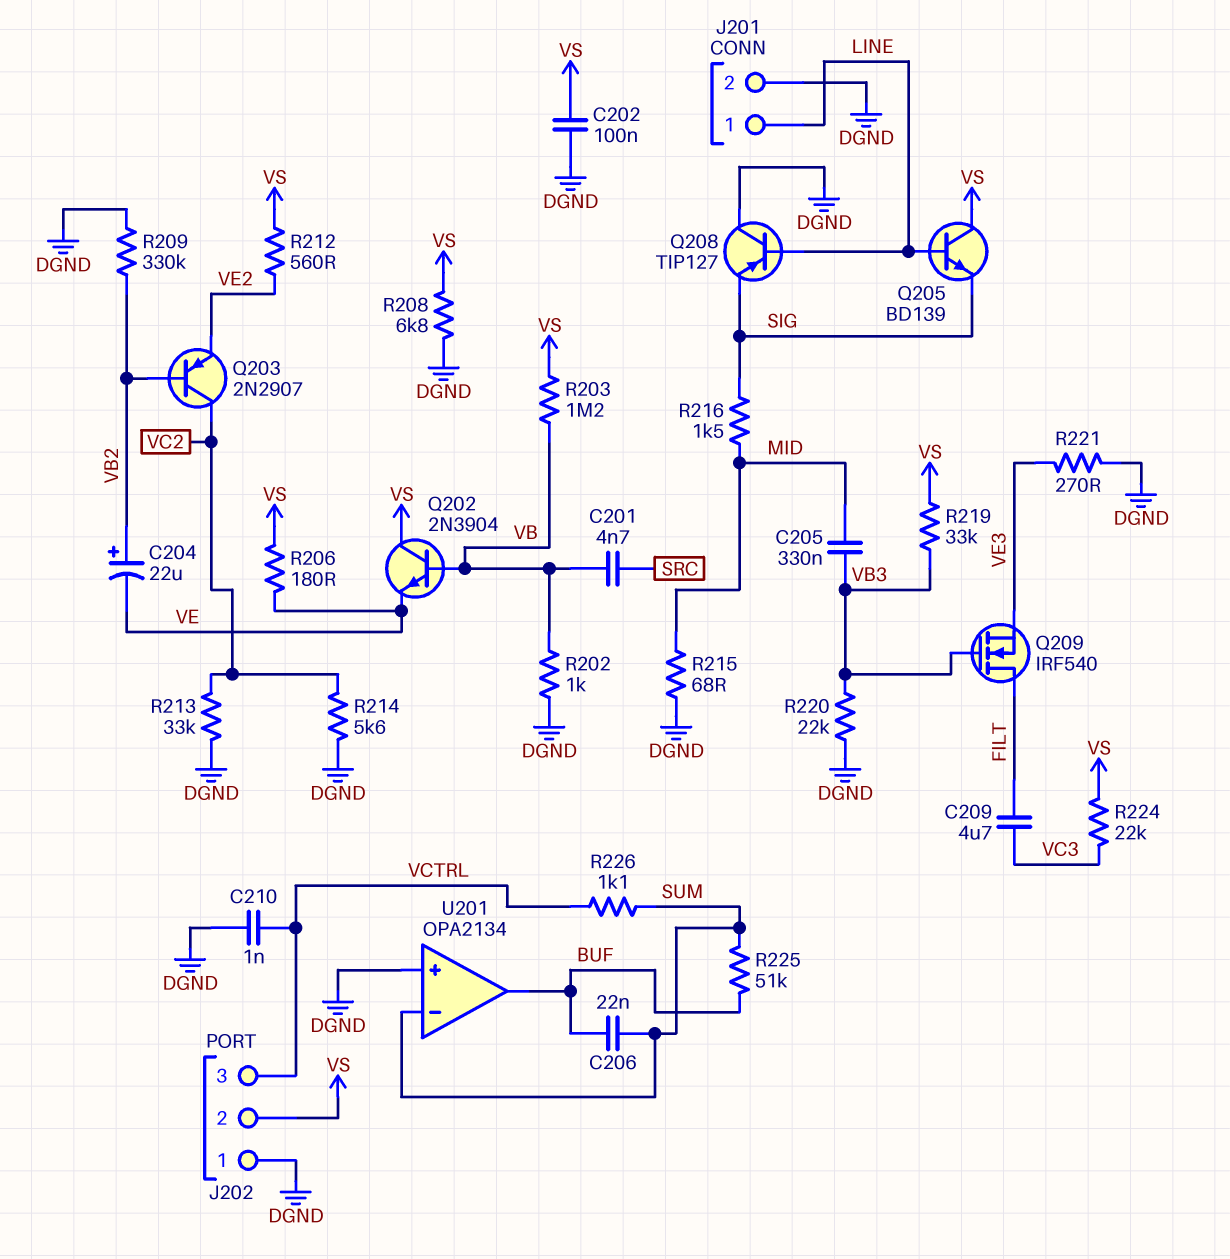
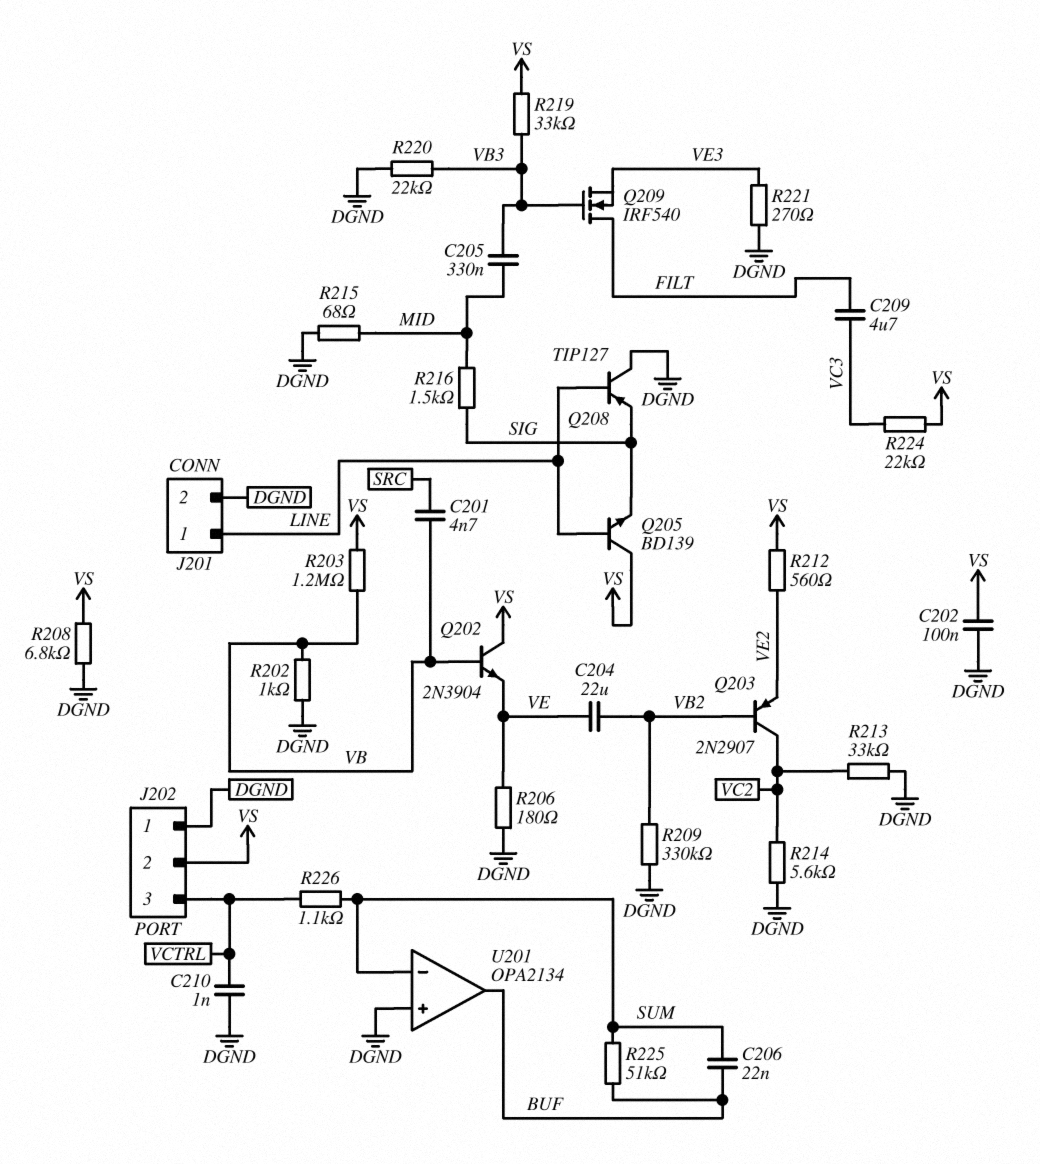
C204: 22uF (plus VB2, minus VE) -> 22uF (VB2, VE)
R206: 180 (VE, VS) -> 180 (DGND, VE)

